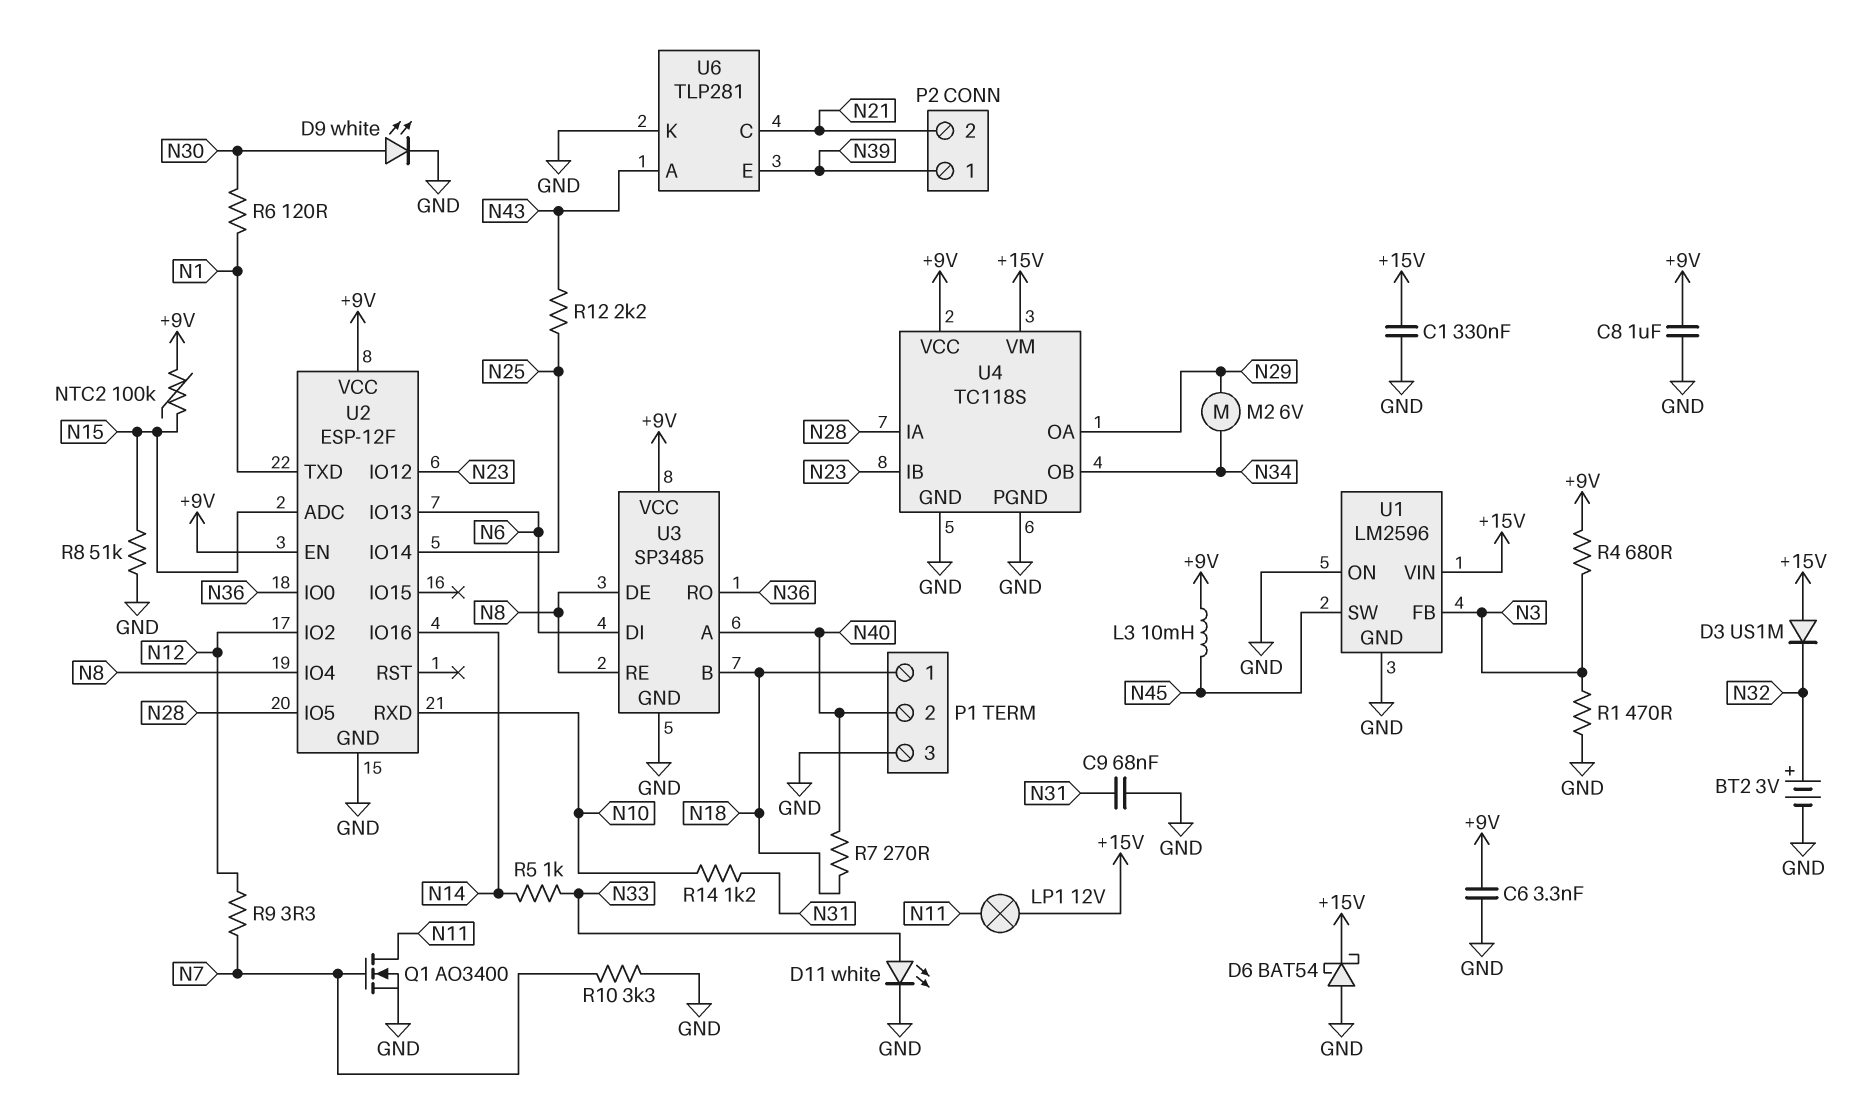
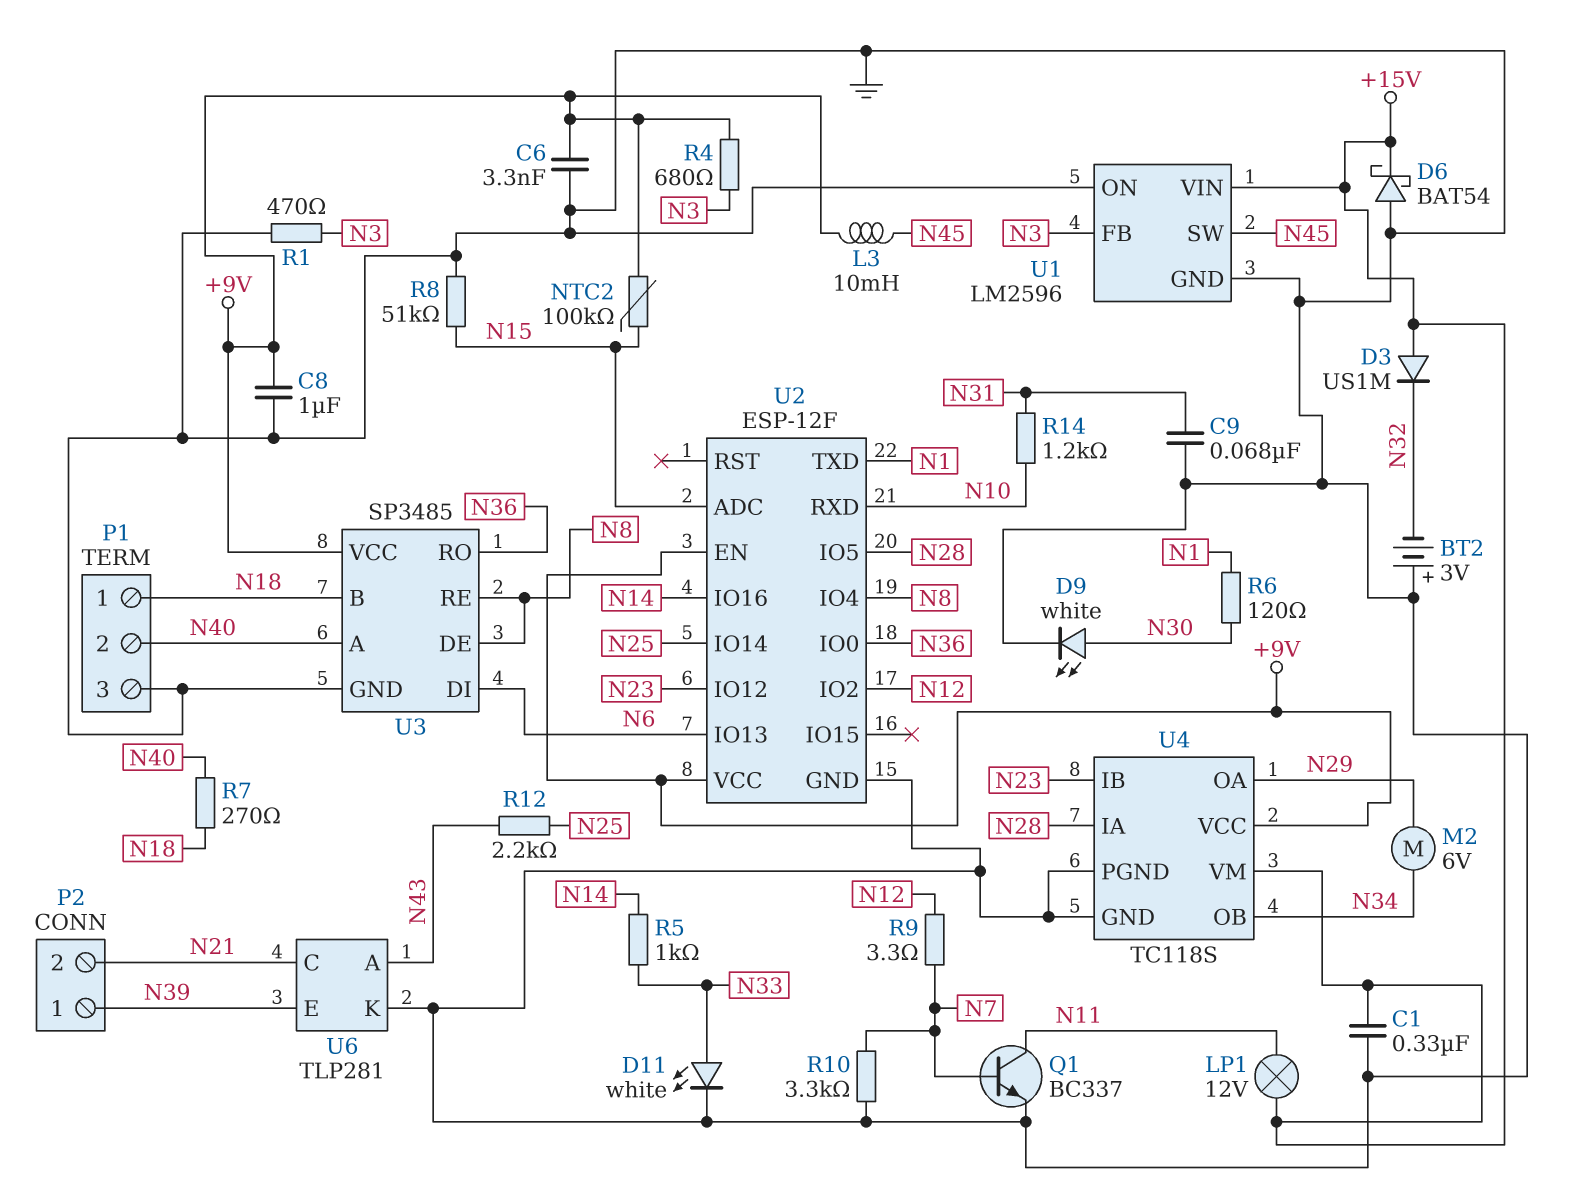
BT2: 3V (plus N32, minus GND) -> 3V (plus GND, minus N32)
Q1: NMOS AO3400 (G N7, D N11, S GND) -> NPN BC337 (B N7, C N11, E GND)

